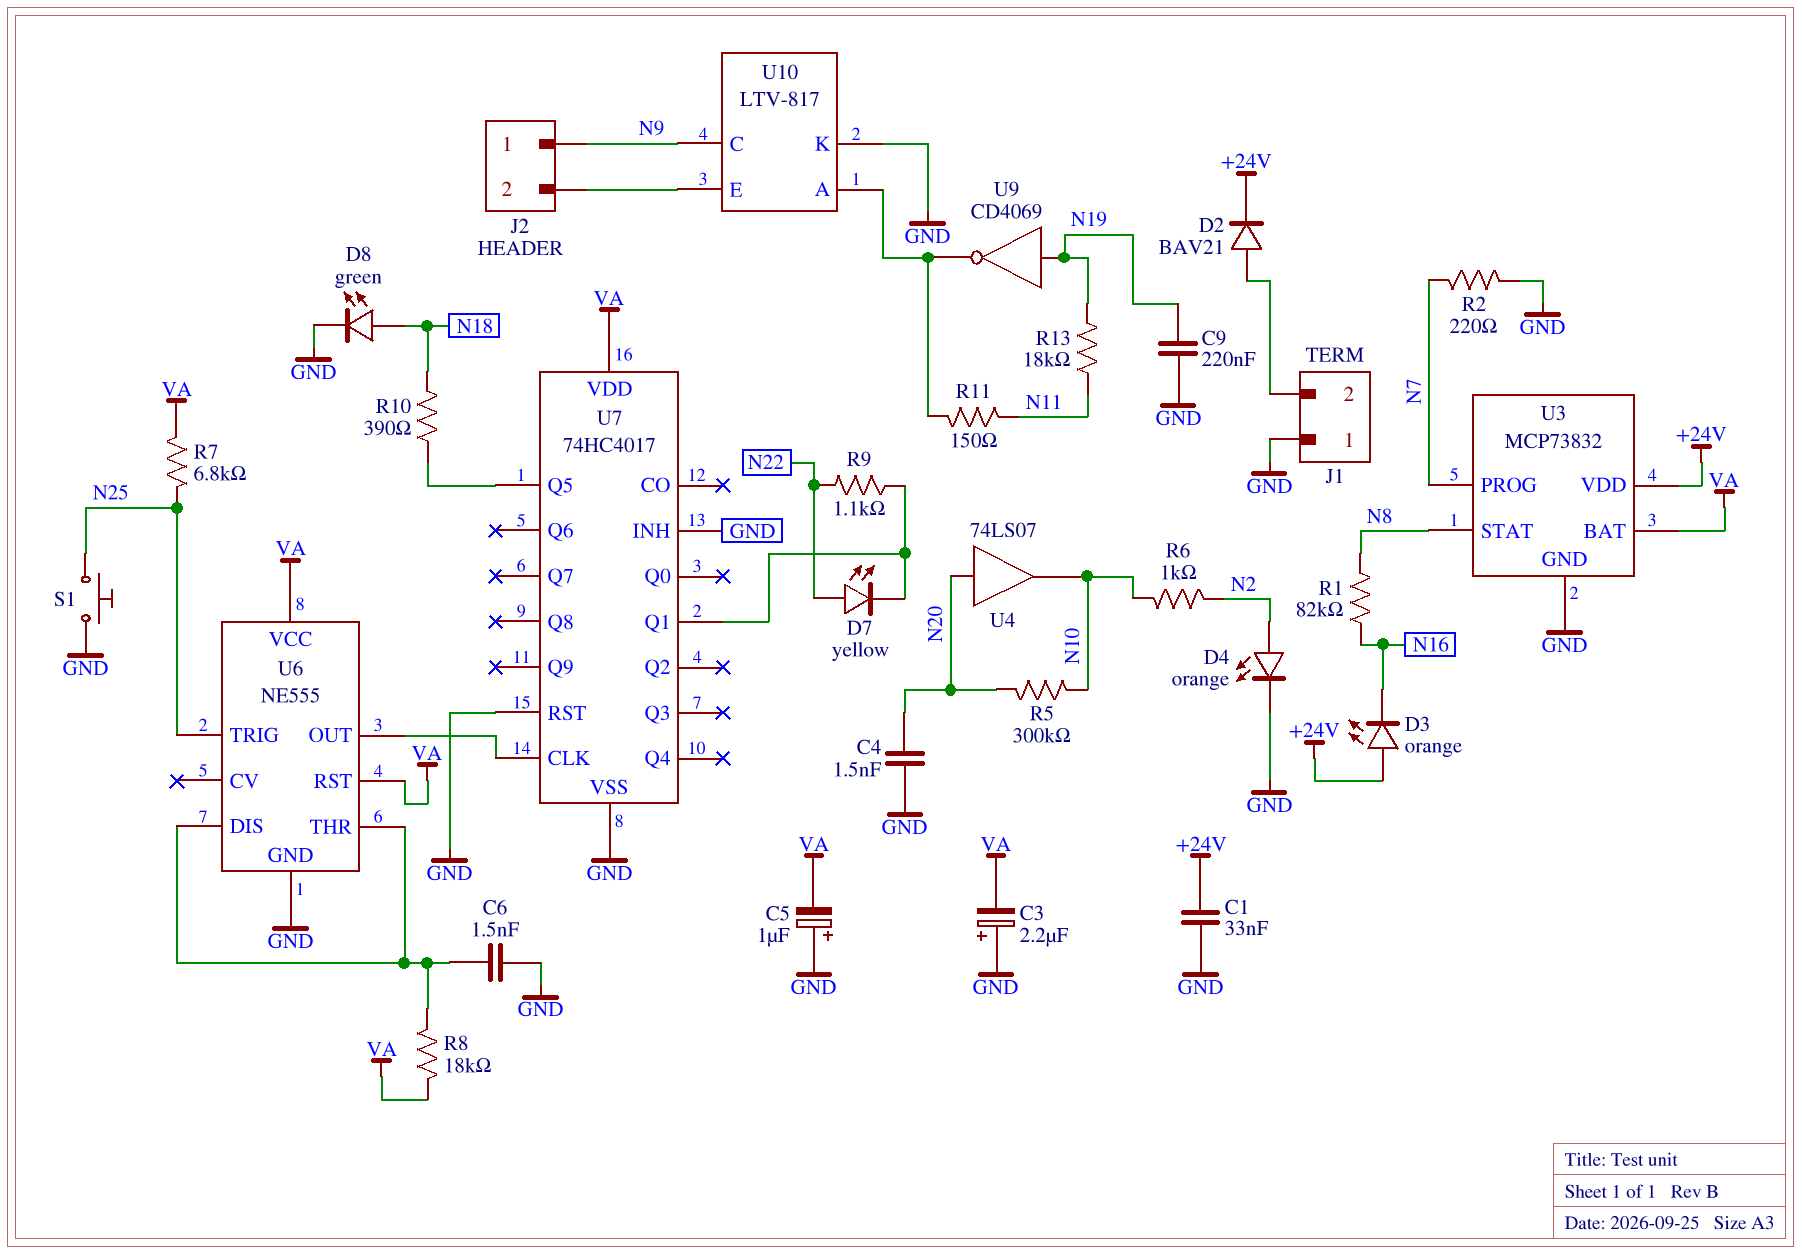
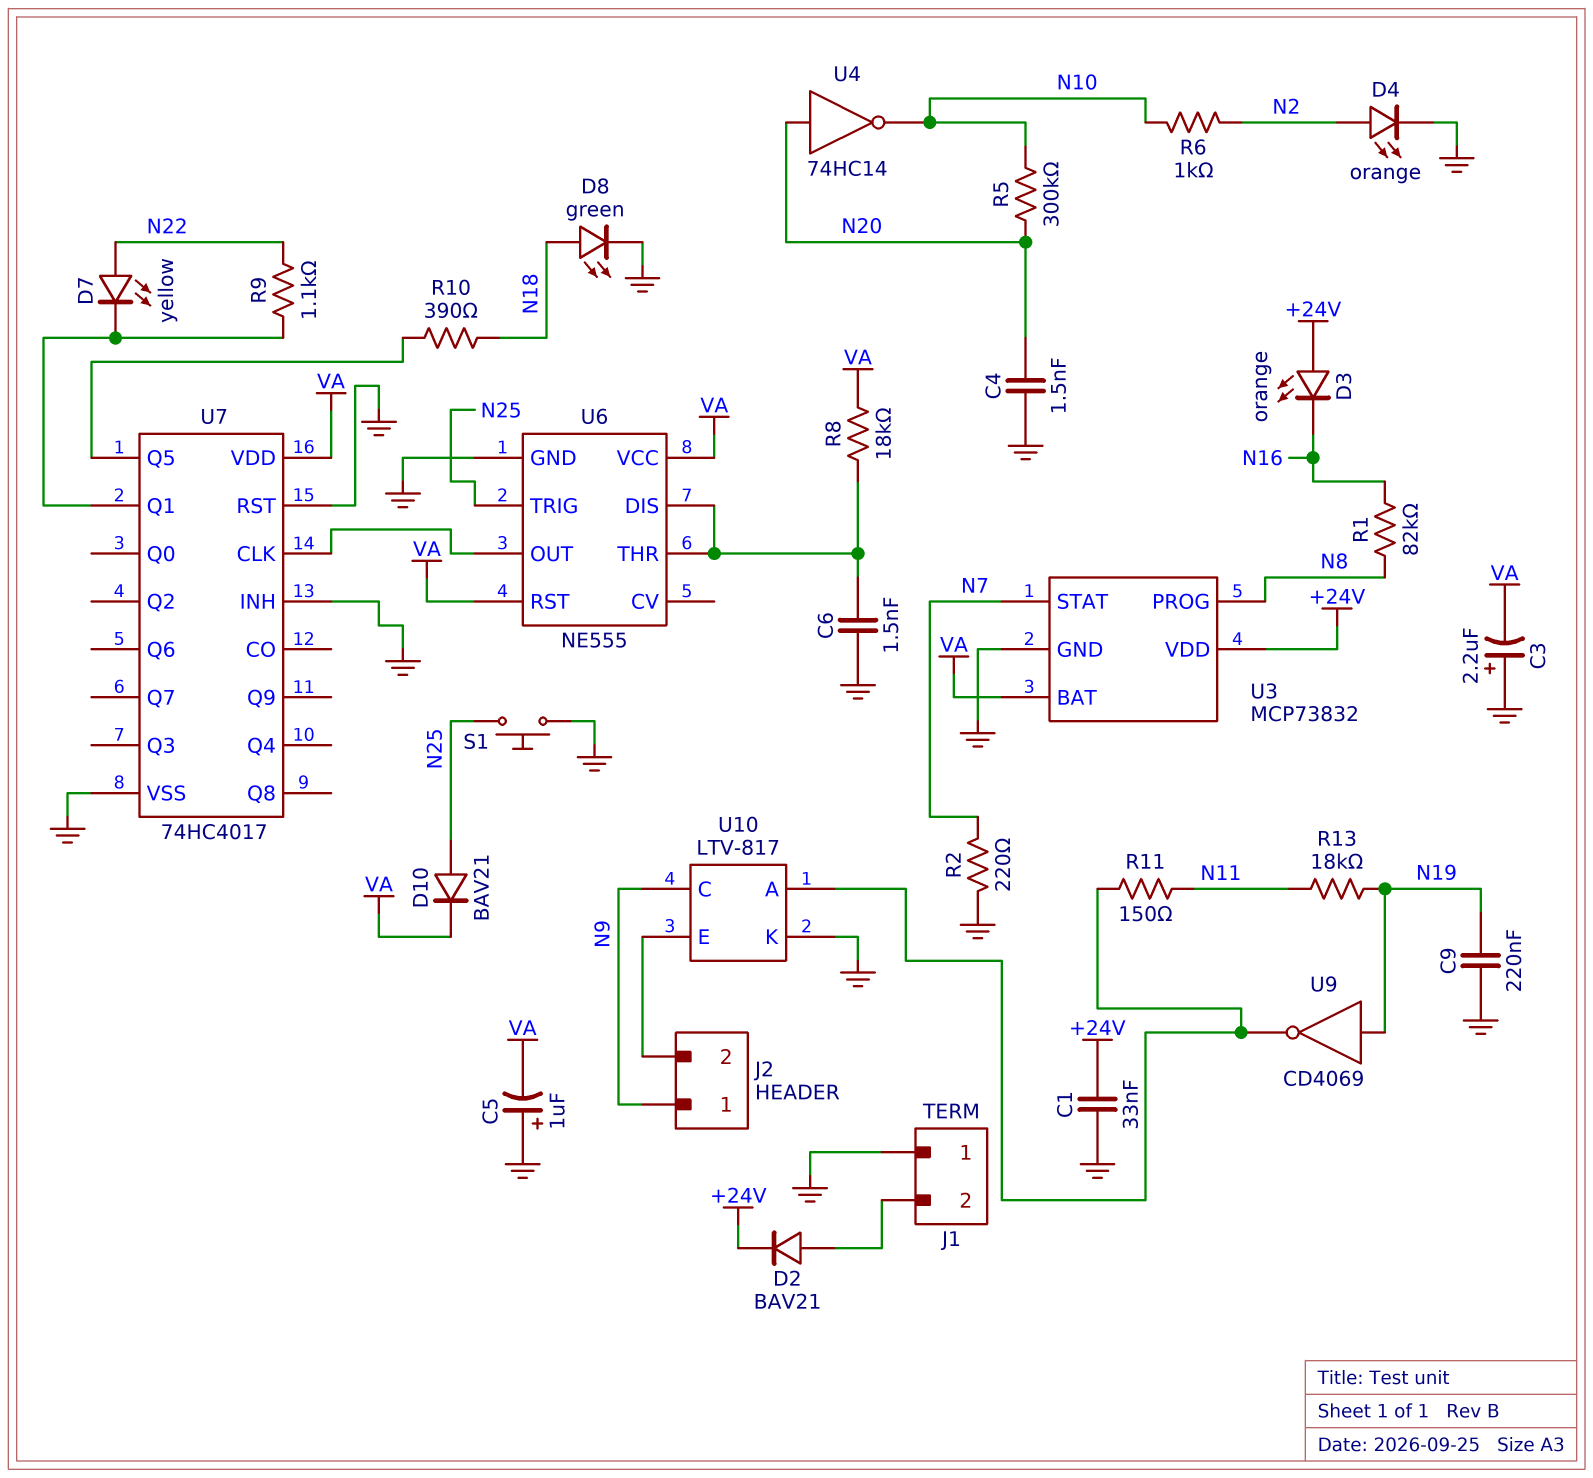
D10: none -> diode BAV21 (A N25, K VA)
R7: 6.8k (N25, VA) -> none
U3 pin PROG: N7 -> N8
U3 pin STAT: N8 -> N7
U4: buffer 74LS07 (in N20, out N10) -> NOT 74HC14 (in N20, out N10)

